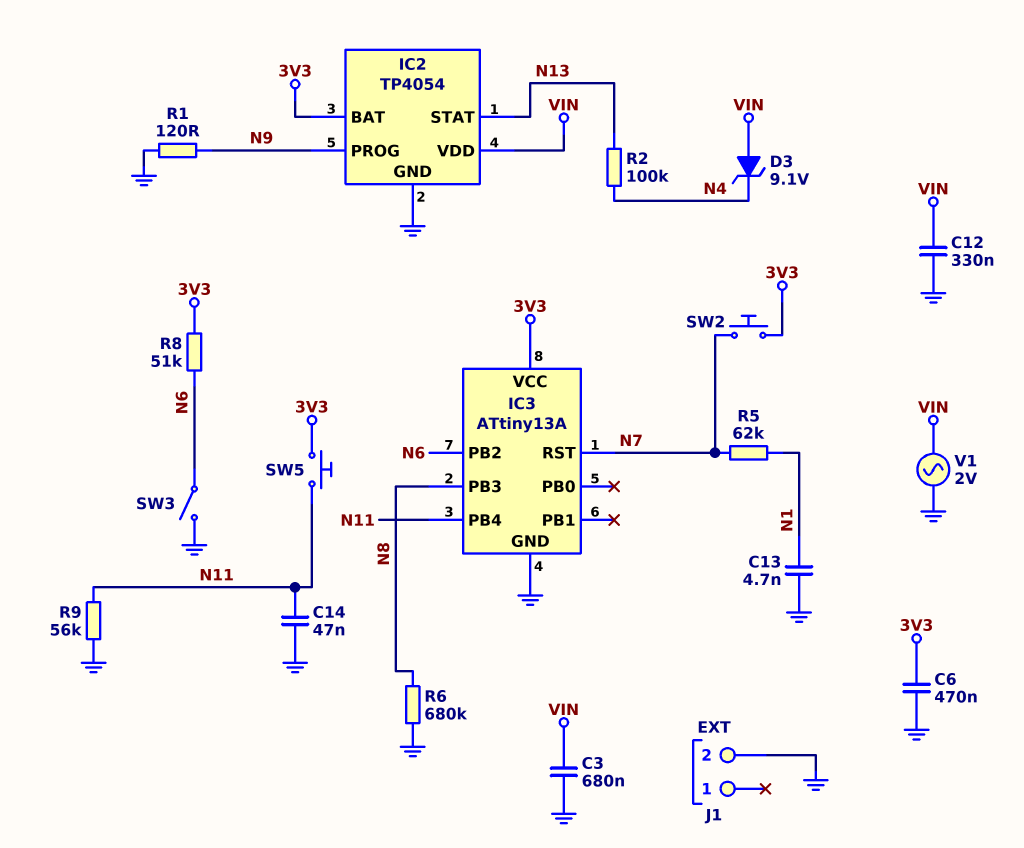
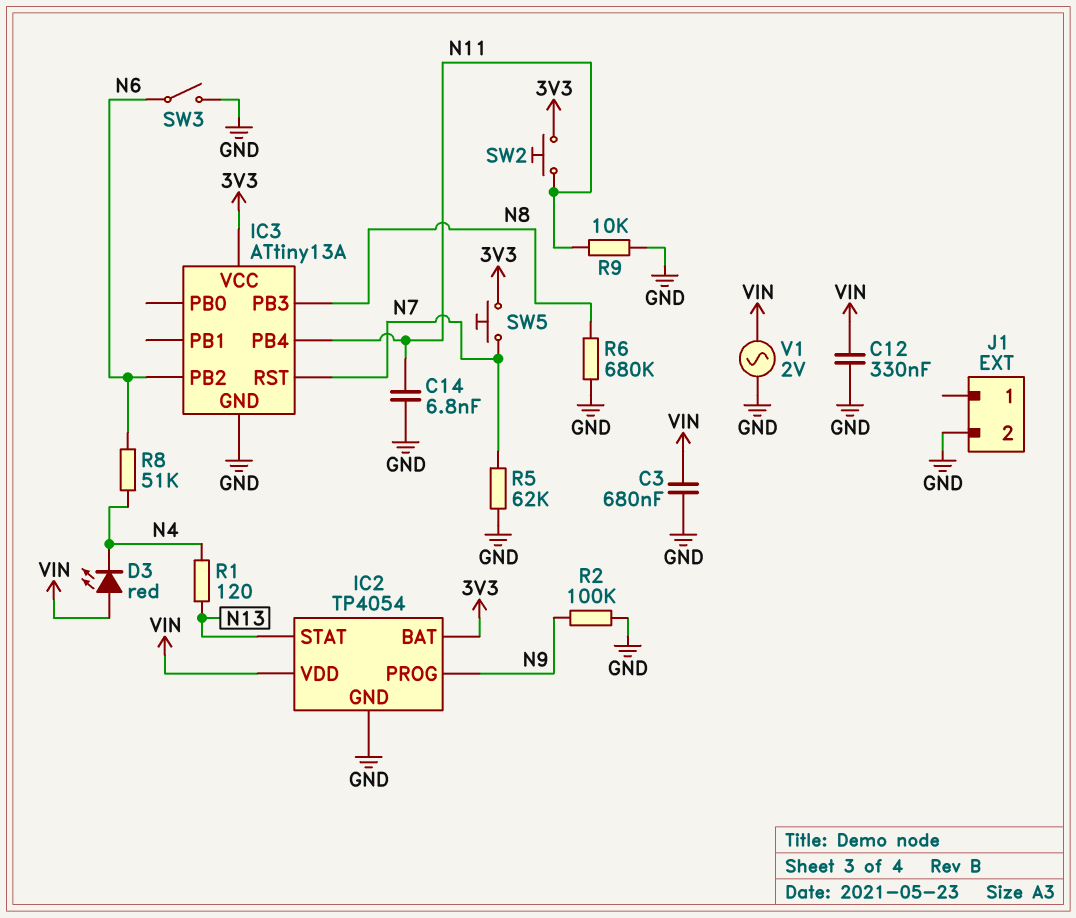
C6: 470nF (3V3, GND) -> none
C13: 4.7nF (GND, N1) -> none
C14: 47nF (GND, N11) -> 6.8nF (GND, N11)
D3: zener 9.1V (A VIN, K N4) -> LED red (A VIN, K N4)
R1: 120 (GND, N9) -> 120 (N4, N13)
R2: 100k (N4, N13) -> 100k (GND, N9)
R5: 62k (N1, N7) -> 62k (GND, N7)
R8: 51k (3V3, N6) -> 51k (N4, N6)
R9: 56k (GND, N11) -> 10k (GND, N11)
SW2: button (3V3, N7) -> button (3V3, N11)
SW5: button (3V3, N11) -> button (3V3, N7)

